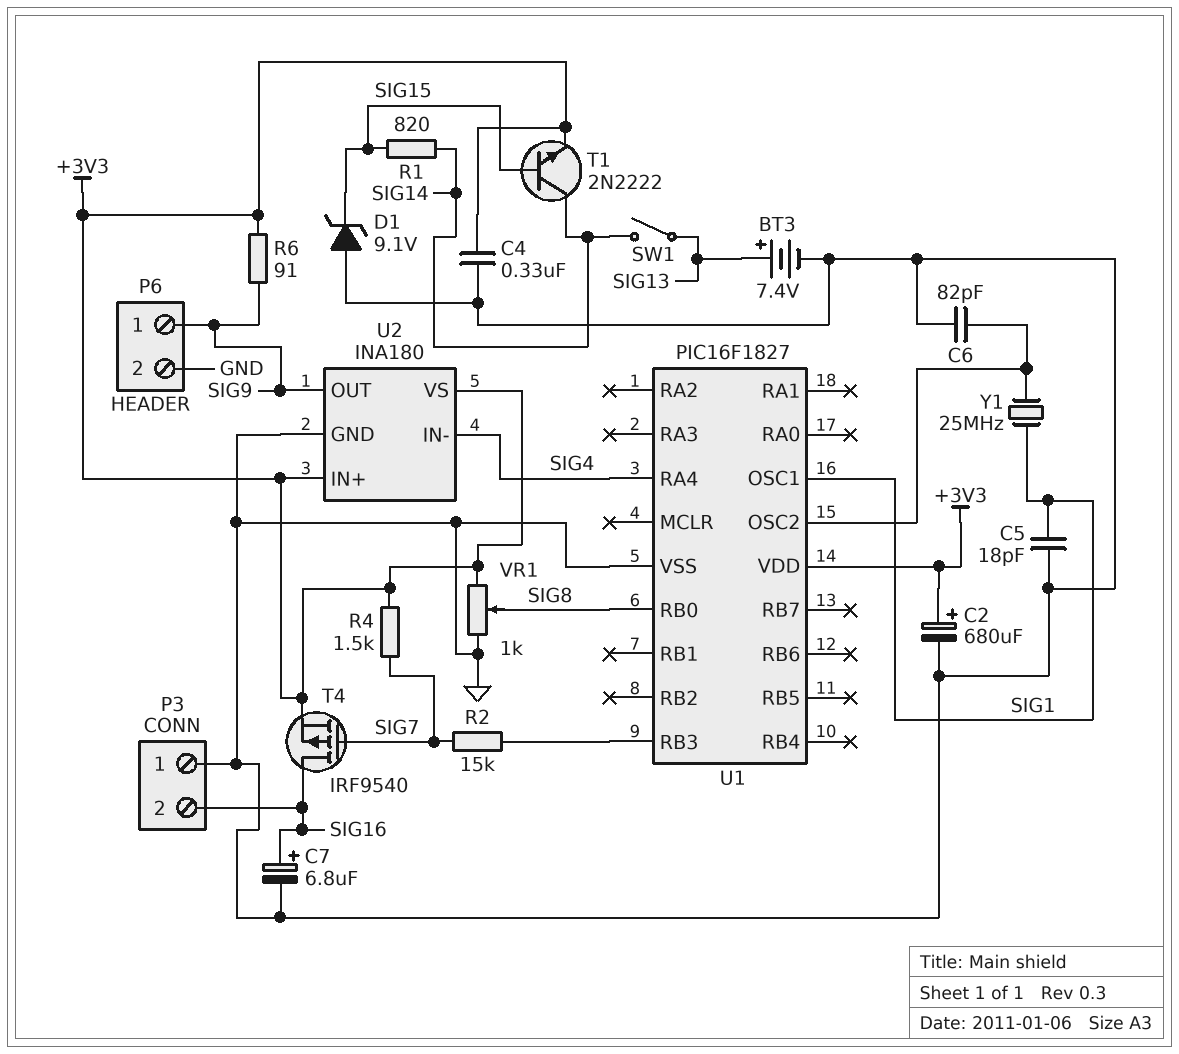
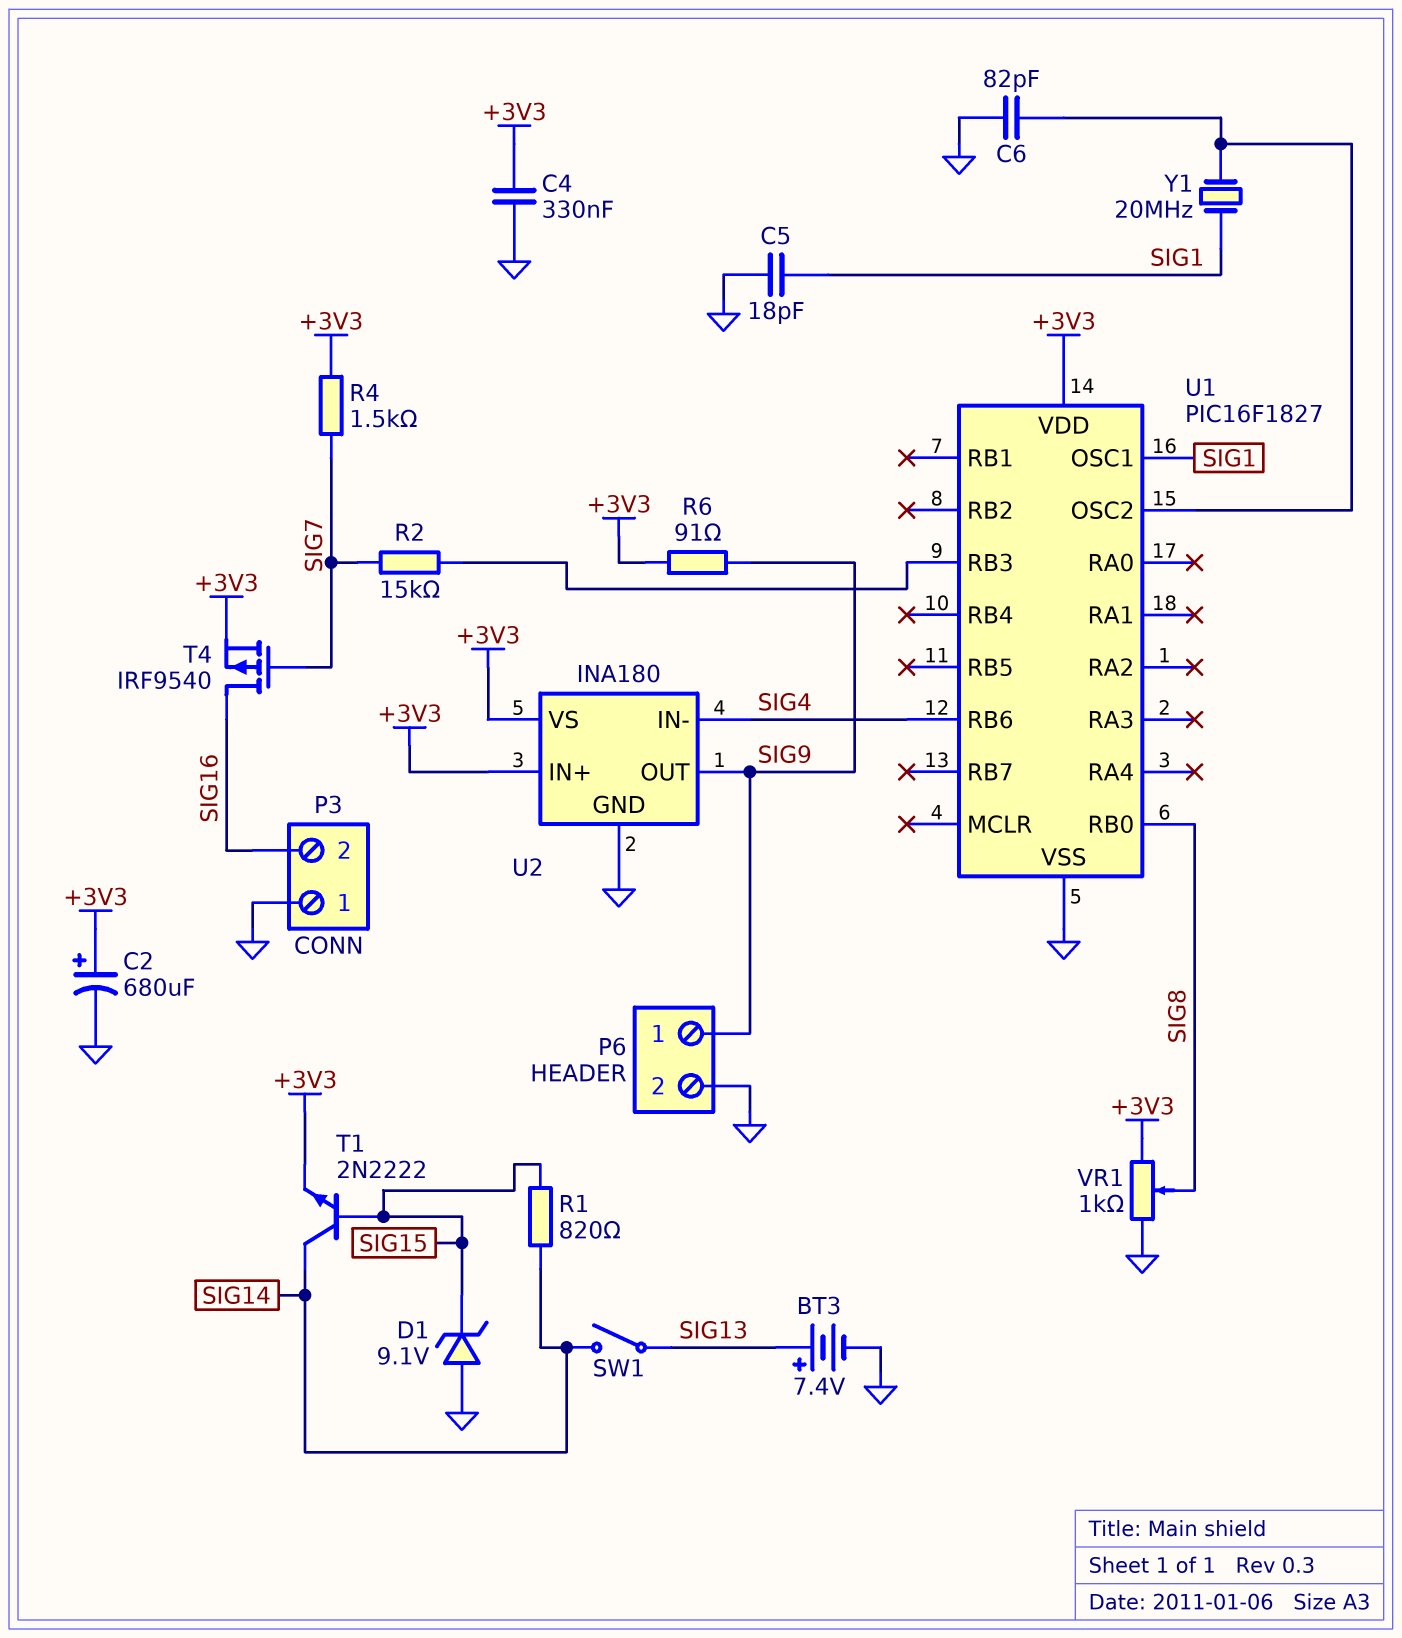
C7: 6.8uF (plus SIG16, minus GND) -> none
U1 pin RA4: SIG4 -> none
U1 pin RB6: none -> SIG4
Y1: 25MHz (SIG1, U1/OSC2) -> 20MHz (SIG1, U1/OSC2)

